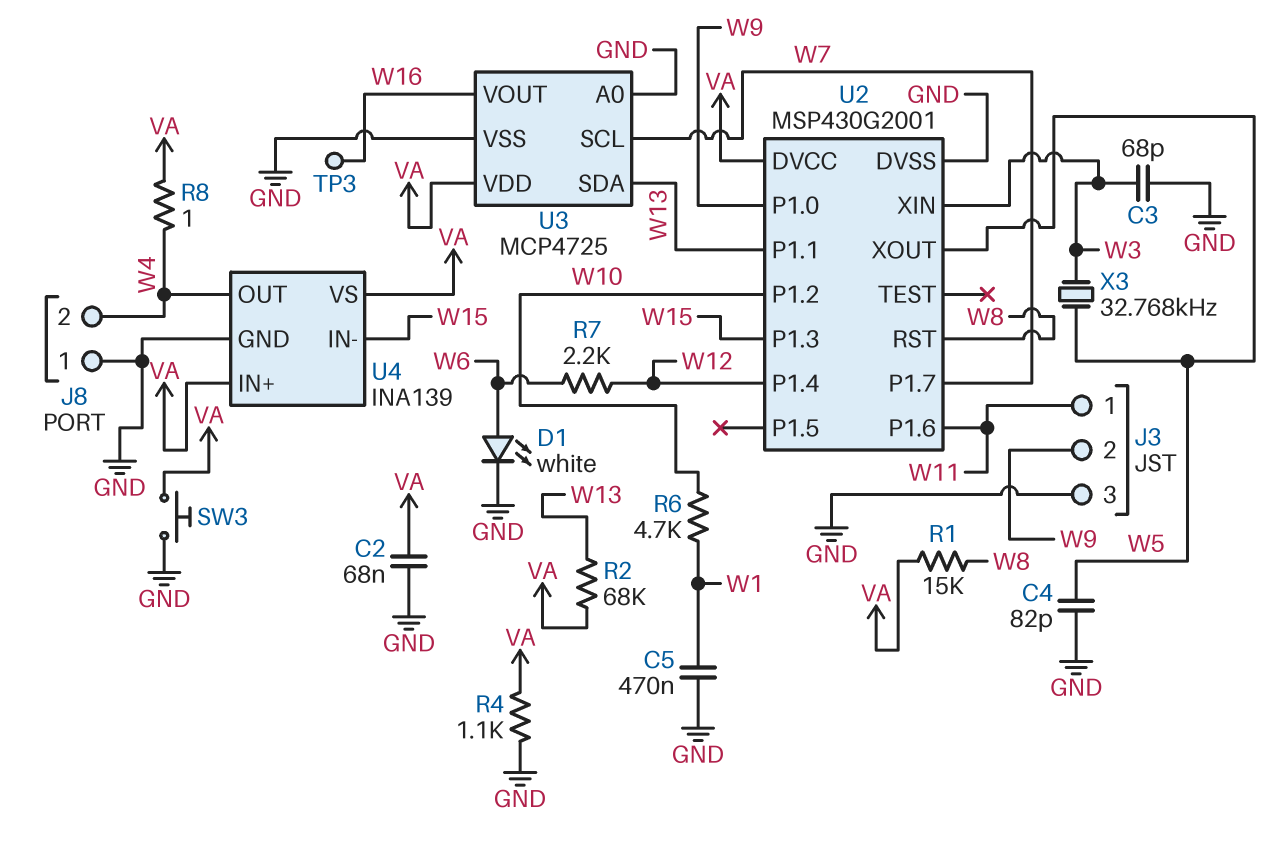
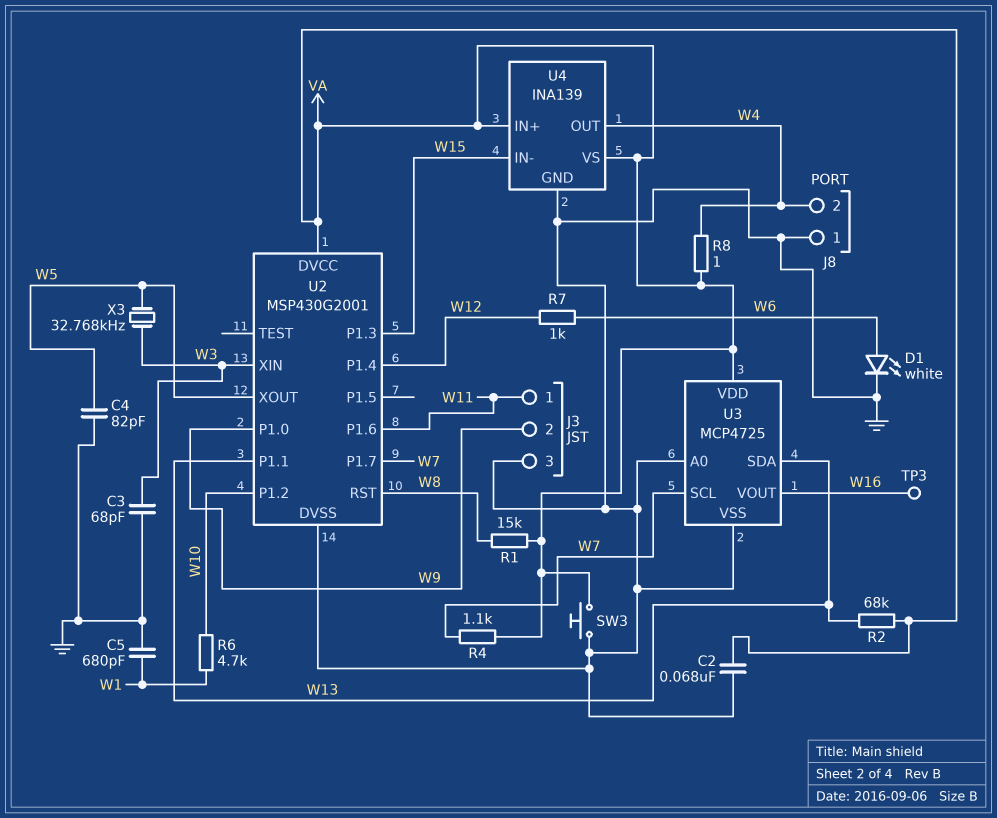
C5: 470nF (GND, W1) -> 680pF (GND, W1)
R4: 1.1k (GND, VA) -> 1.1k (VA, W7)
R7: 2.2k (W6, W12) -> 1k (W6, W12)

